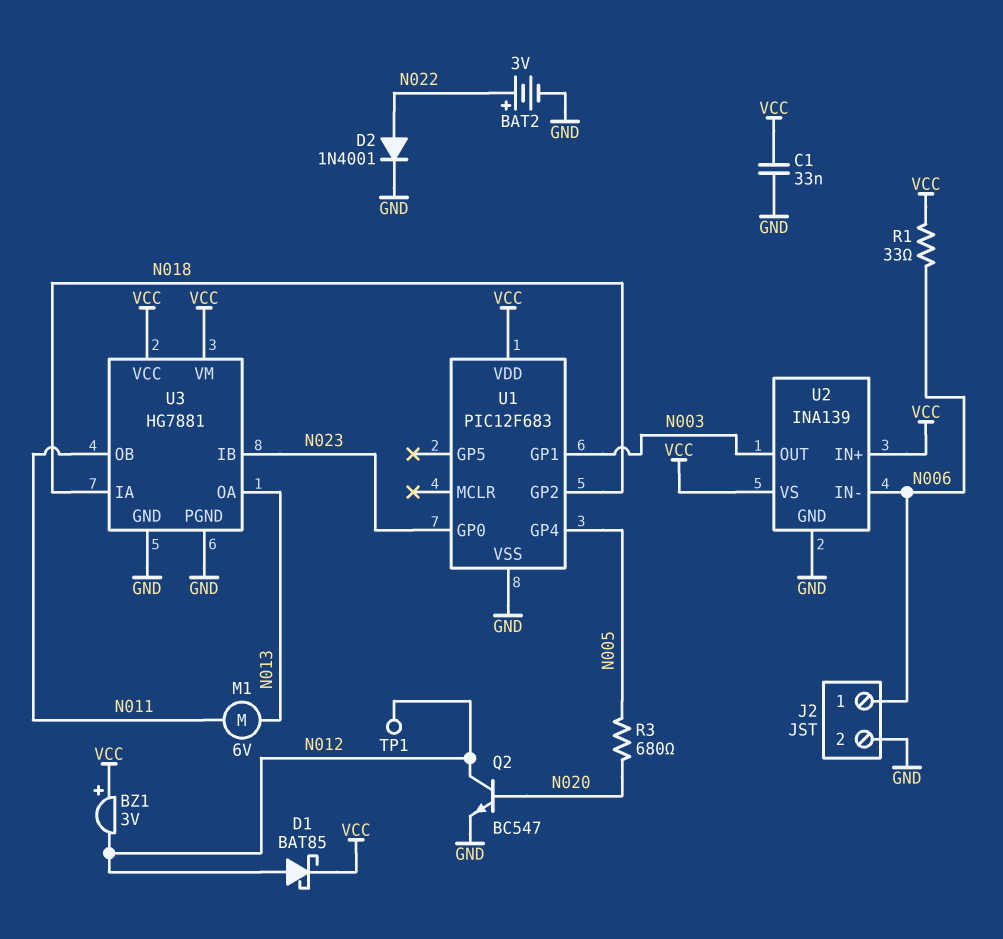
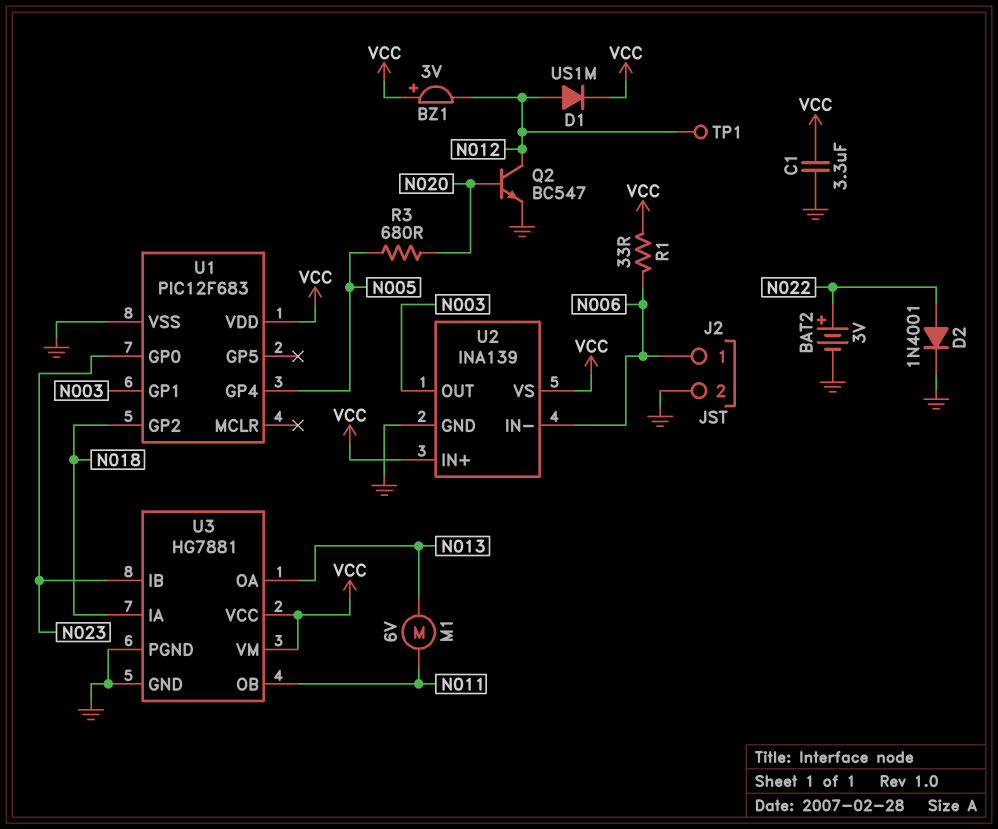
C1: 33nF (GND, VCC) -> 3.3uF (GND, VCC)
D1: schottky BAT85 (A N012, K VCC) -> diode US1M (A N012, K VCC)

